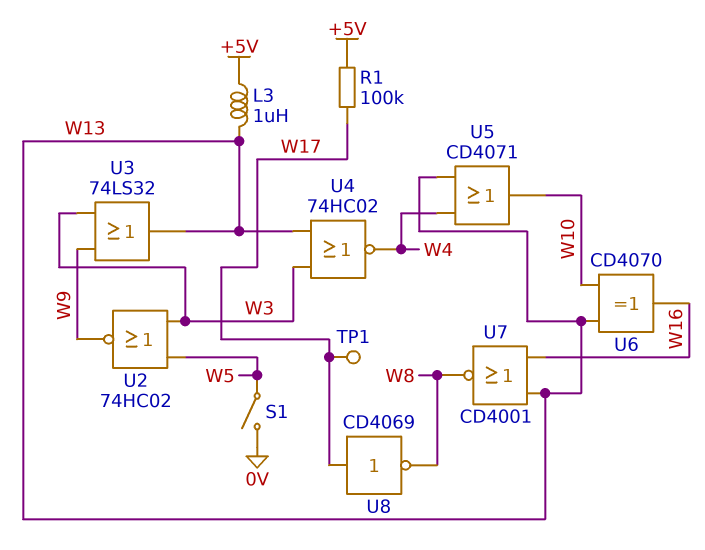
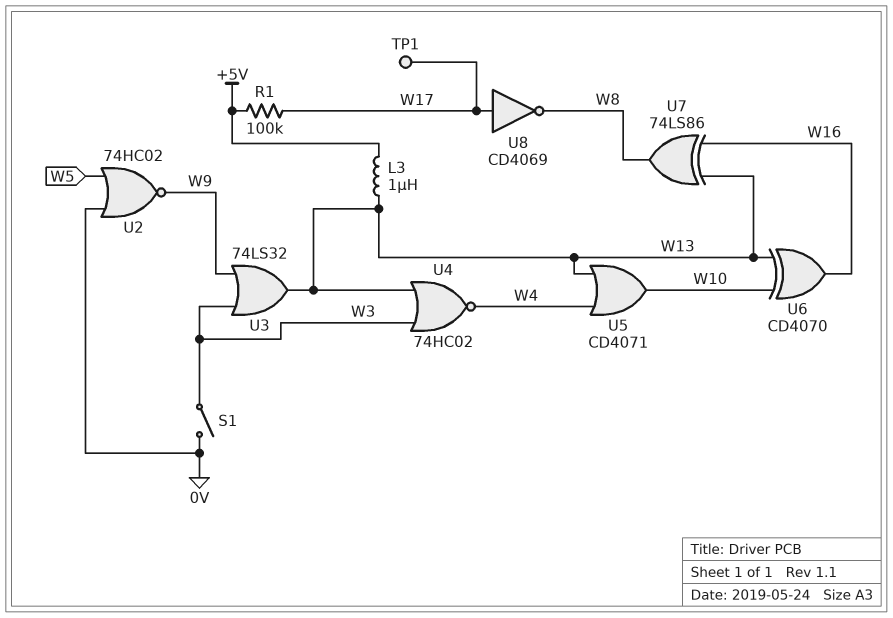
S1: switch (0V, W5) -> switch (0V, W3)
U2: NOR 74HC02 (in W3, in W5, out W9) -> NOR 74HC02 (in 0V, in W5, out W9)
U7: NOR CD4001 (in W13, in W16, out W8) -> XOR 74LS86 (in W13, in W16, out W8)

